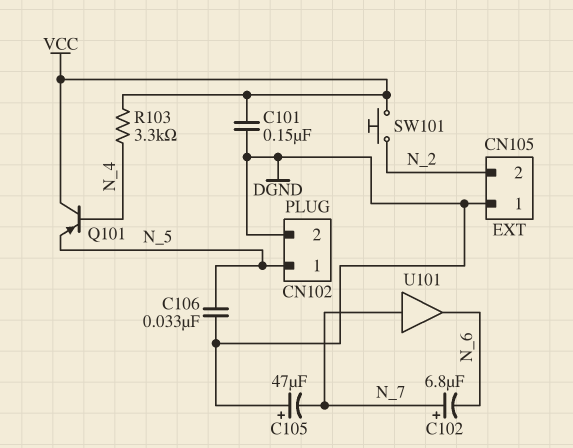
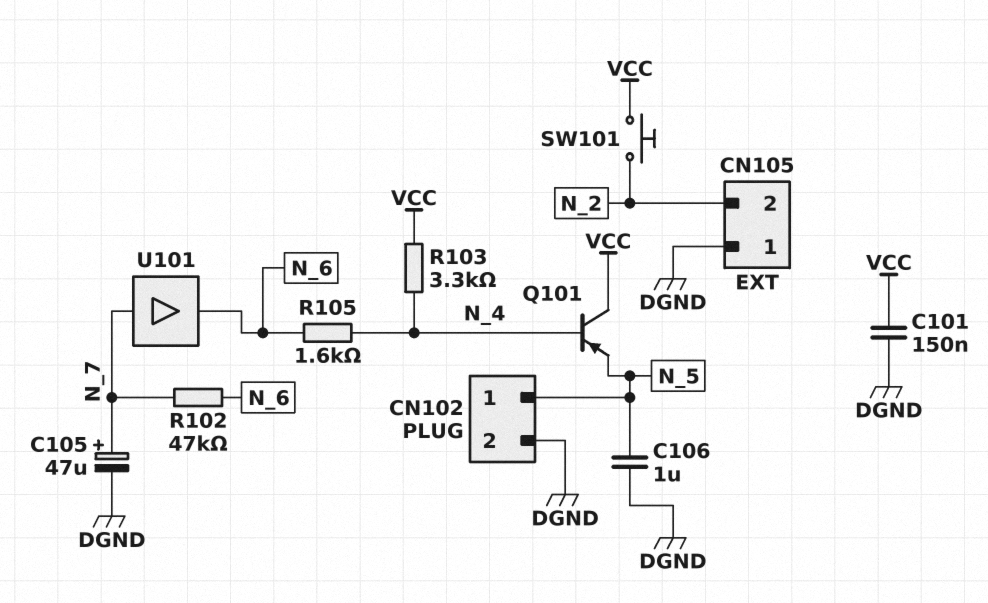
C102: 6.8uF (plus N_7, minus N_6) -> none
C105: 47uF (plus DGND, minus N_7) -> 47uF (plus N_7, minus DGND)
C106: 33nF (DGND, N_5) -> 1uF (DGND, N_5)
R102: none -> 47k (N_6, N_7)
R105: none -> 1.6k (N_4, N_6)

